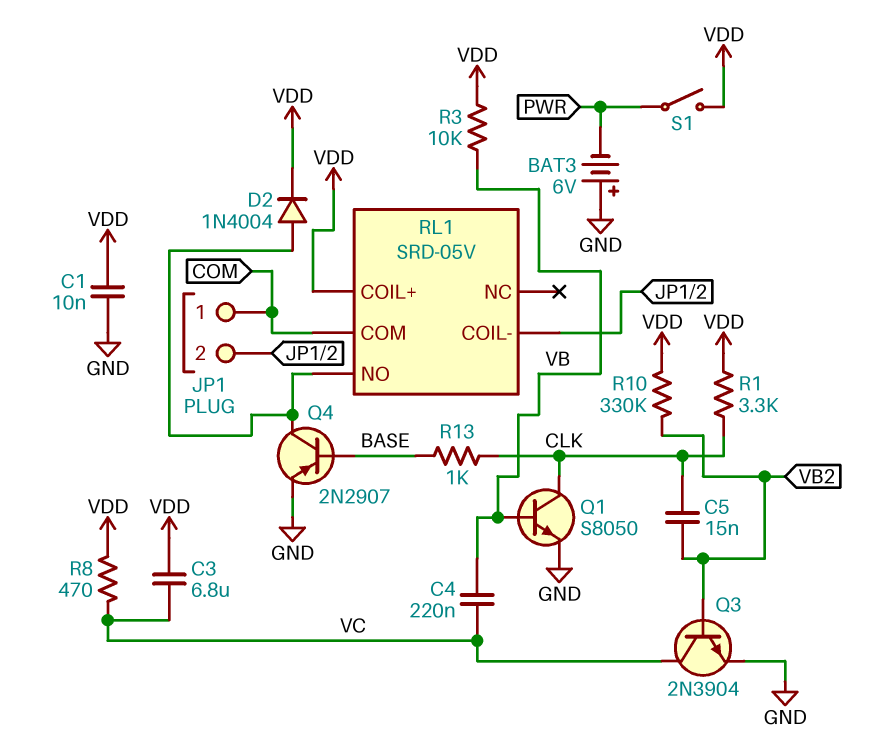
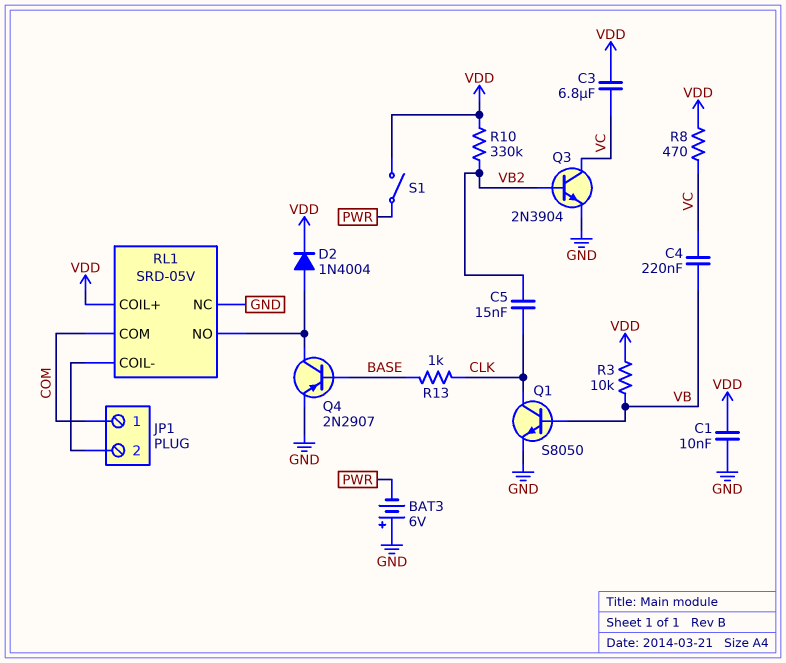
R1: 3.3k (CLK, VDD) -> none
RL1 pin NC: none -> GND

